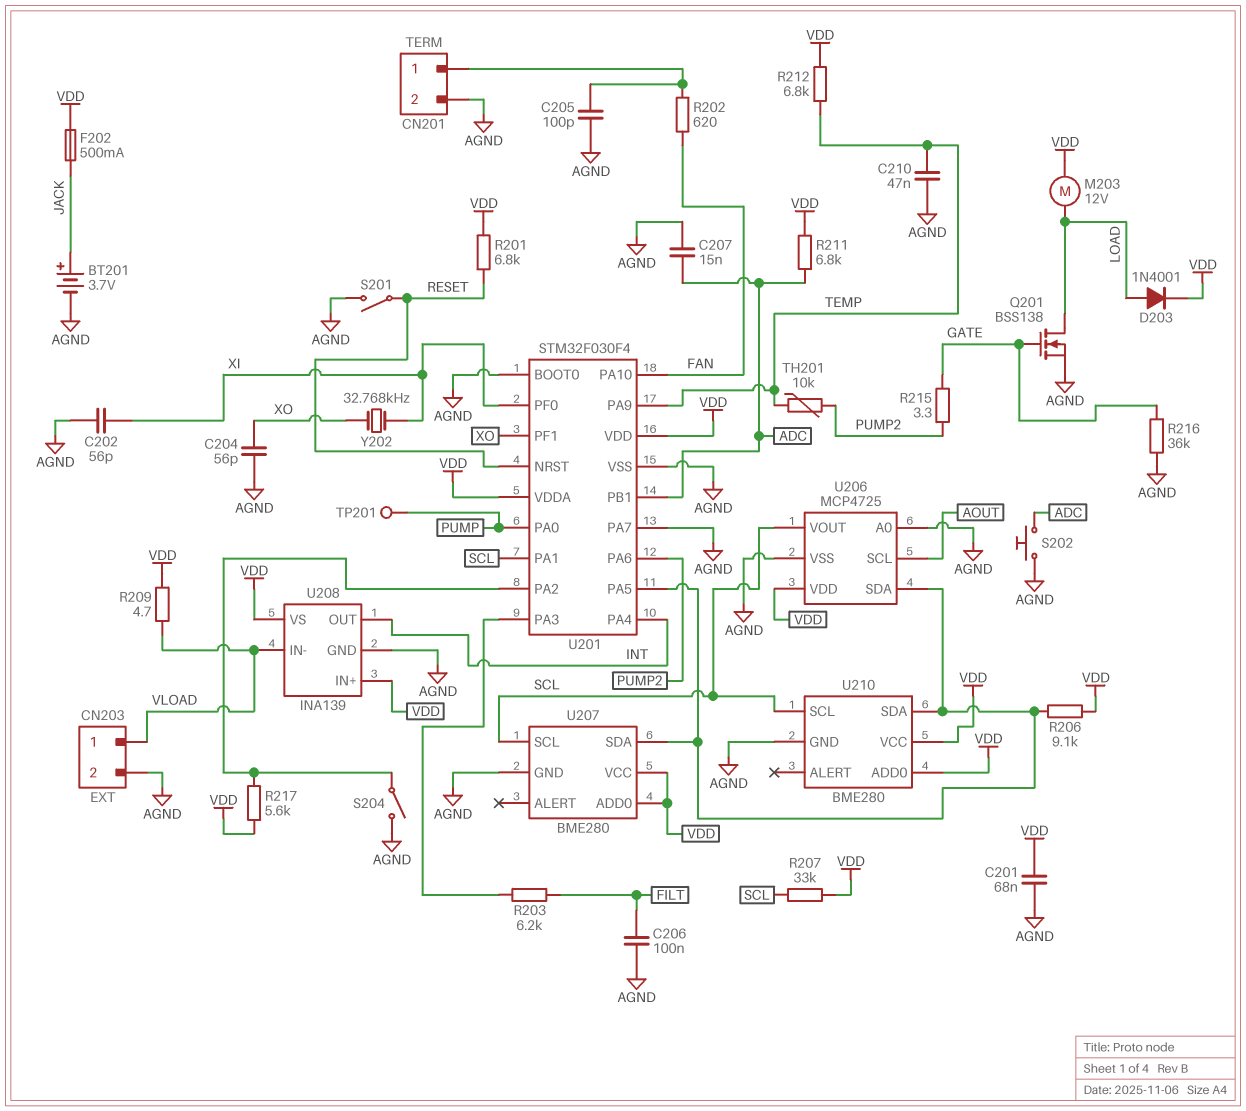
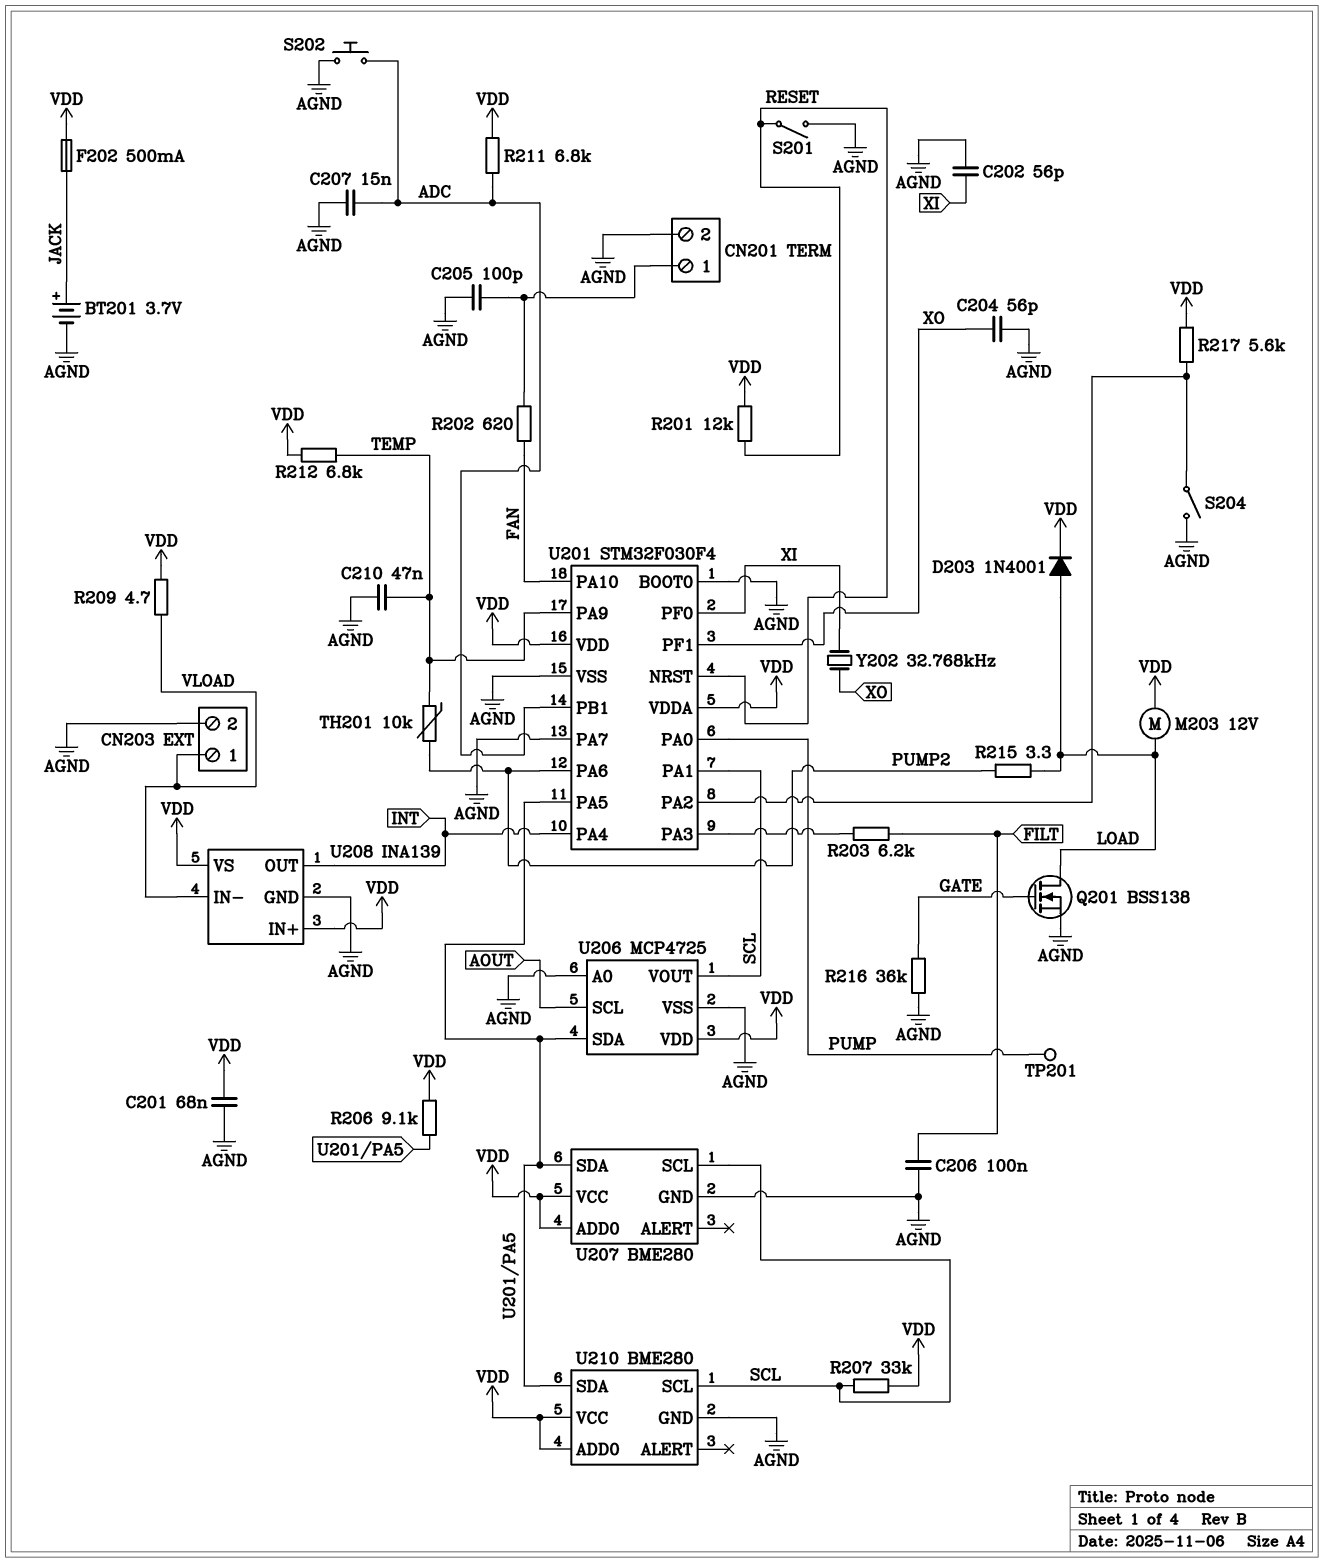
R201: 6.8k (RESET, VDD) -> 12k (RESET, VDD)
R215: 3.3 (GATE, PUMP2) -> 3.3 (LOAD, PUMP2)

